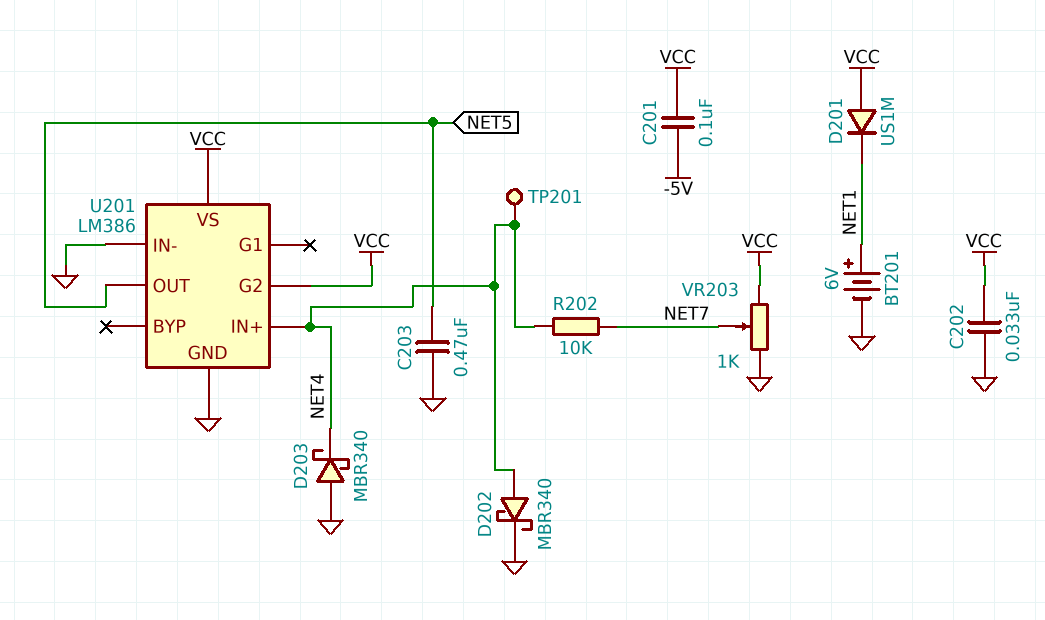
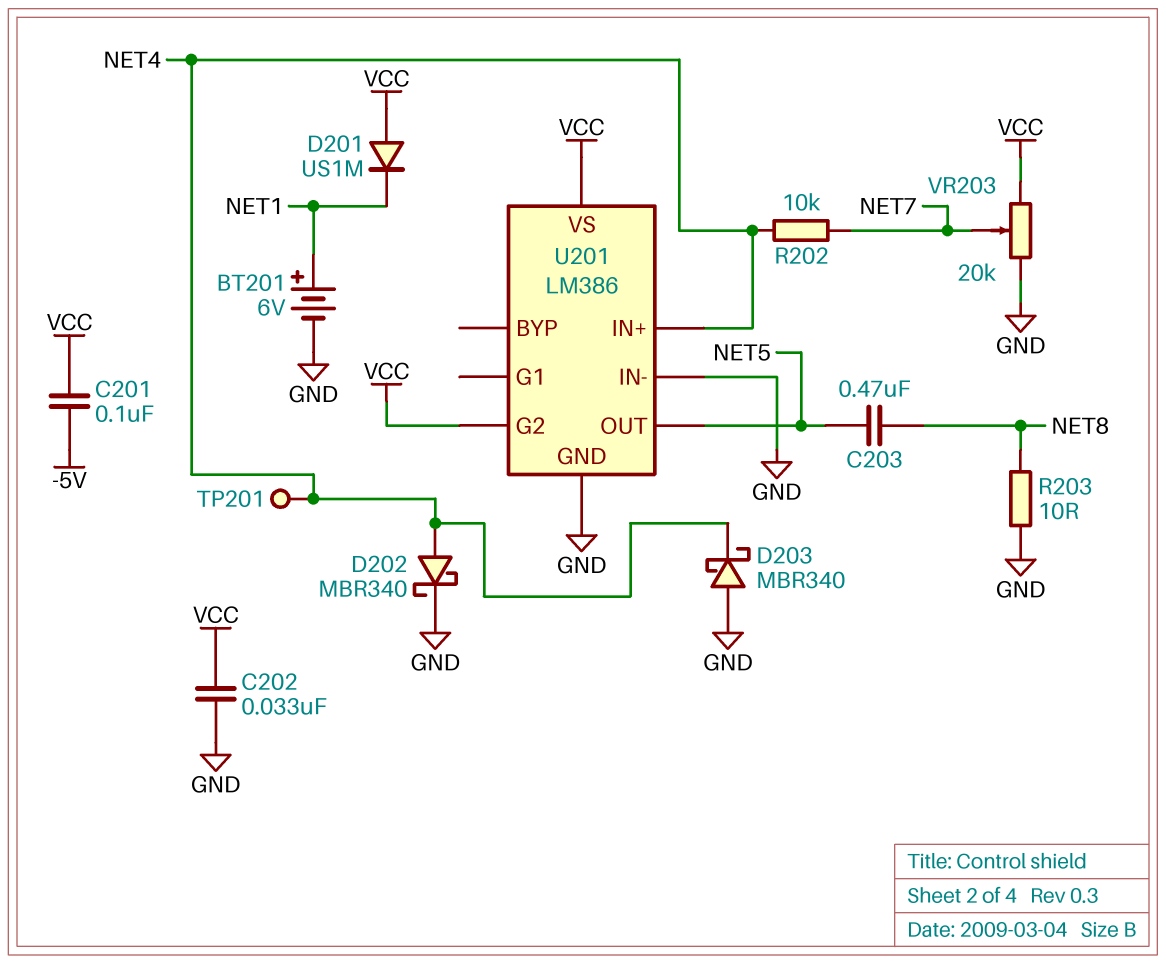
C203: 470nF (GND, NET5) -> 470nF (NET5, NET8)
R203: none -> 10 (GND, NET8)
VR203: 1k (GND, VCC, wiper NET7) -> 20k (GND, VCC, wiper NET7)

